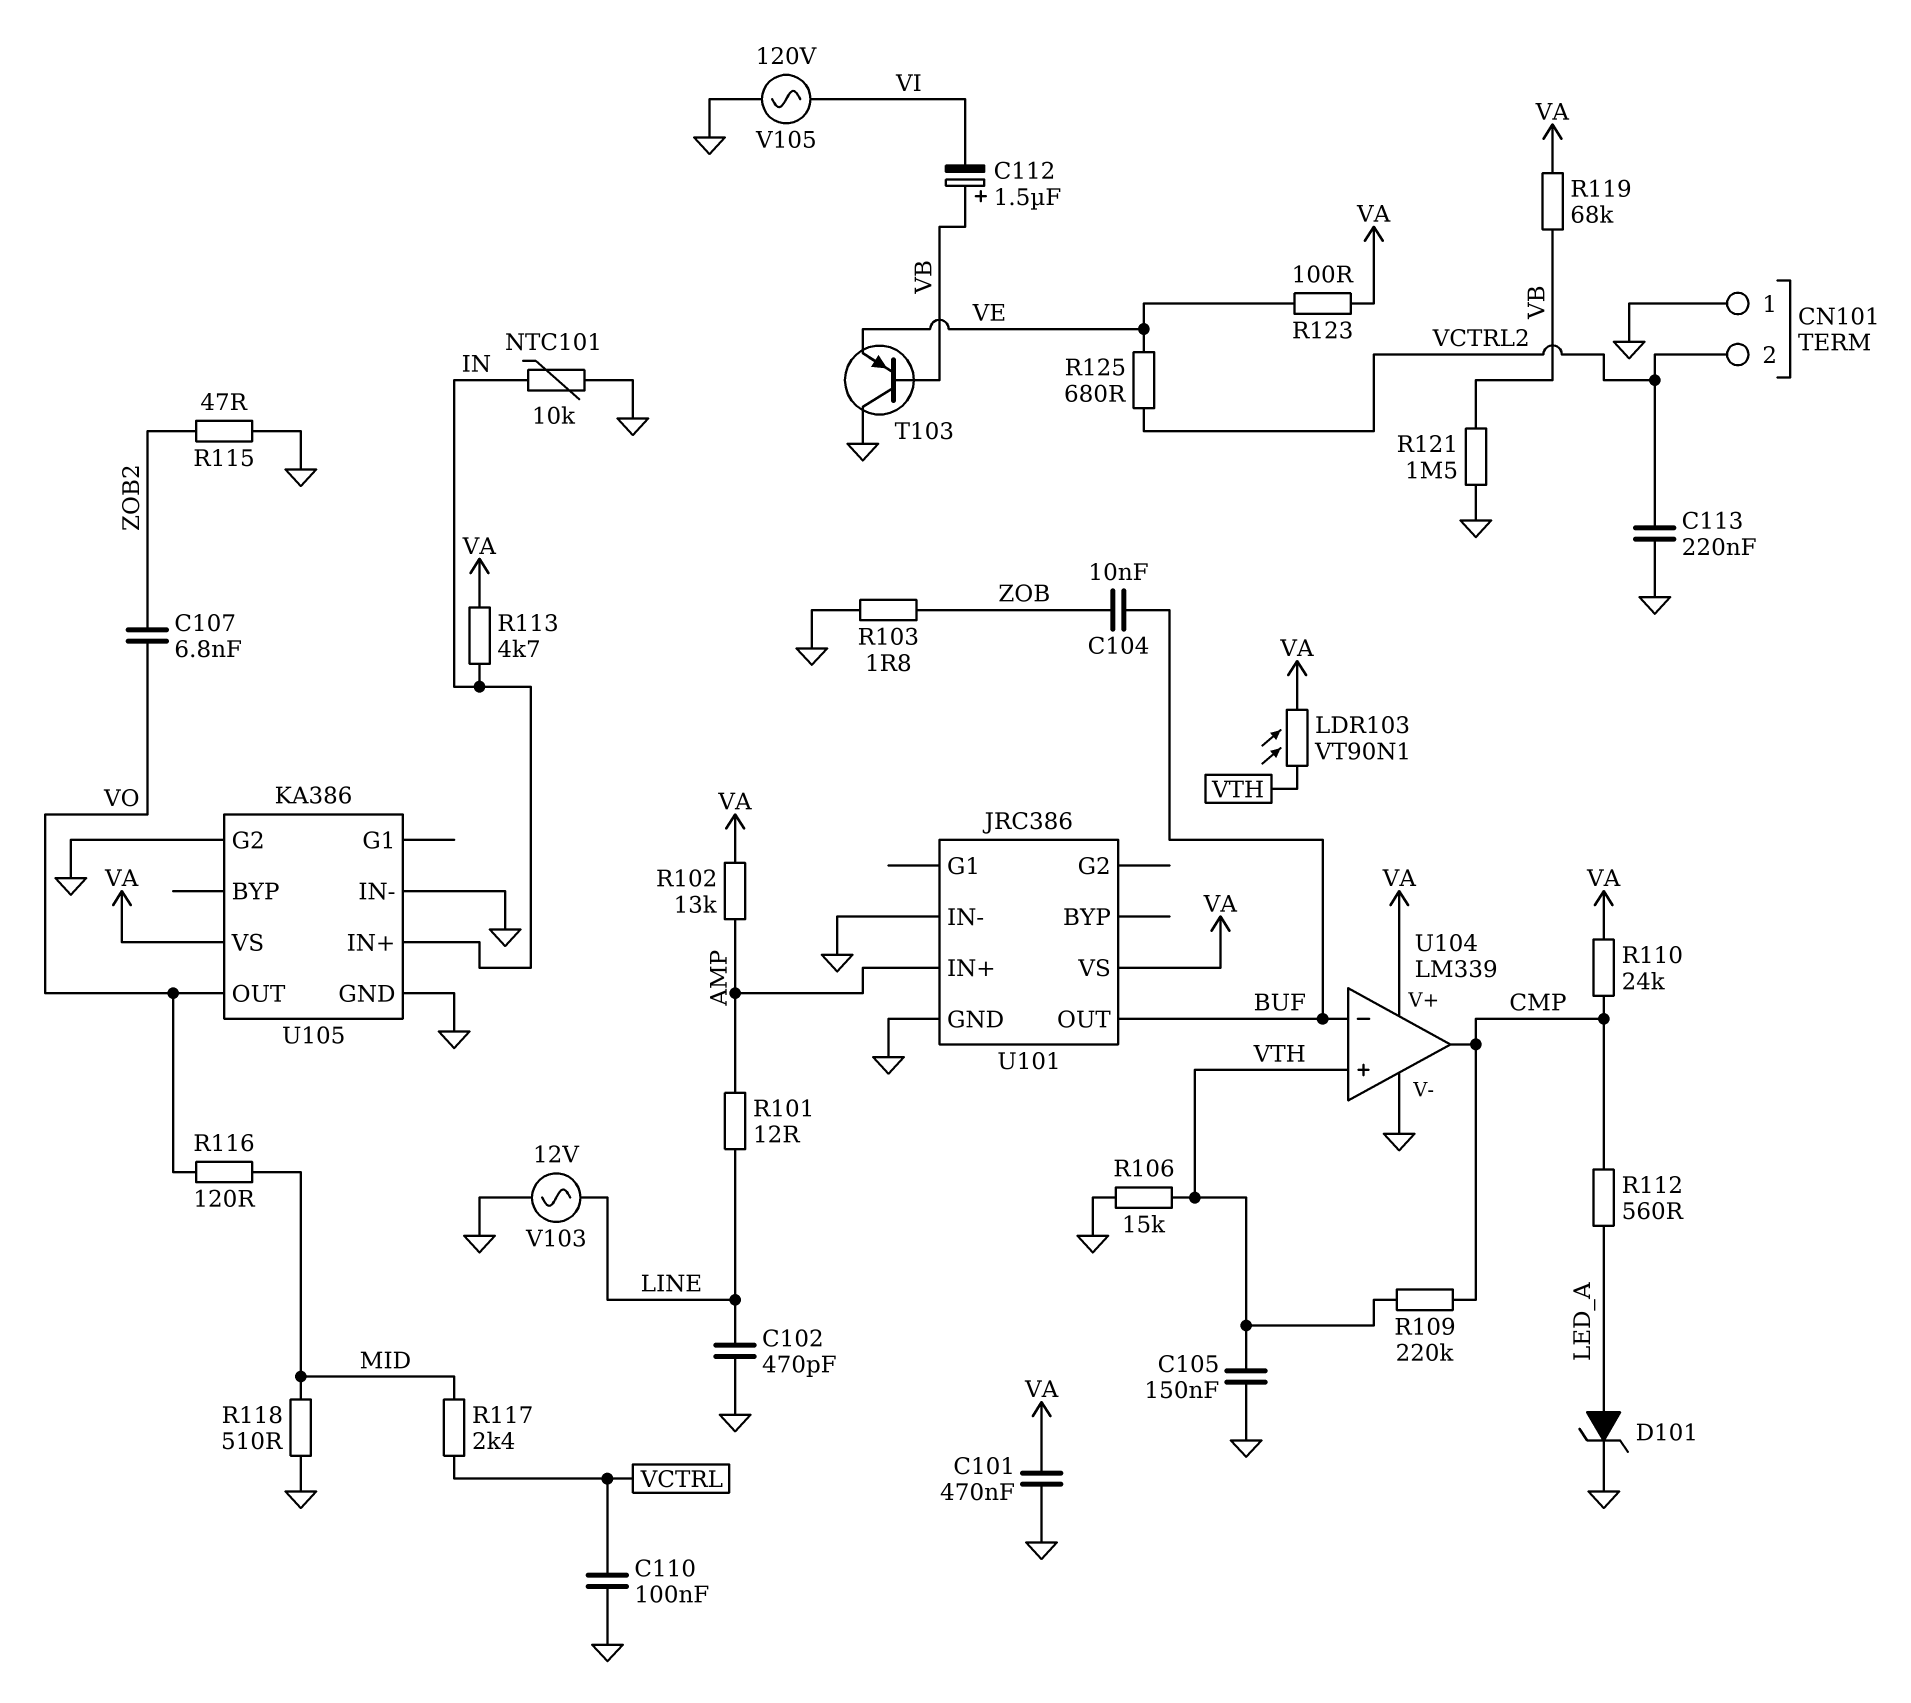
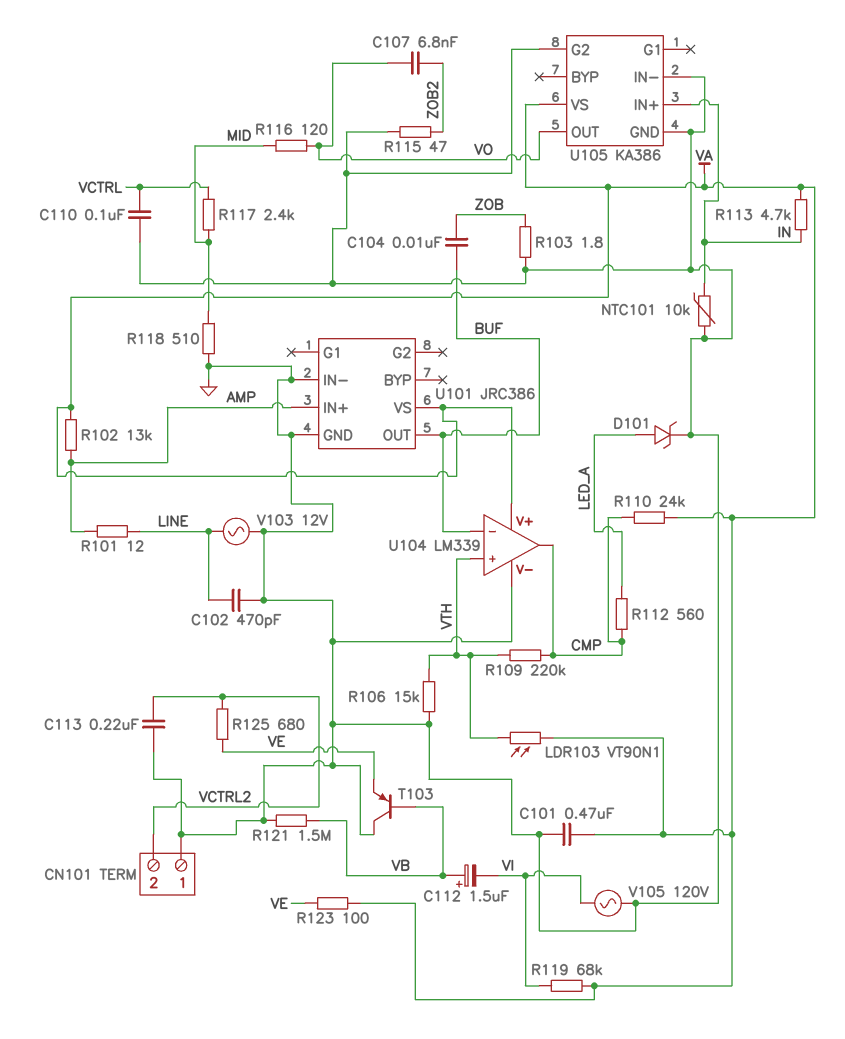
C105: 150nF (GND, VTH) -> none
R119: 68k (VA, VB) -> 68k (VA, VI)

